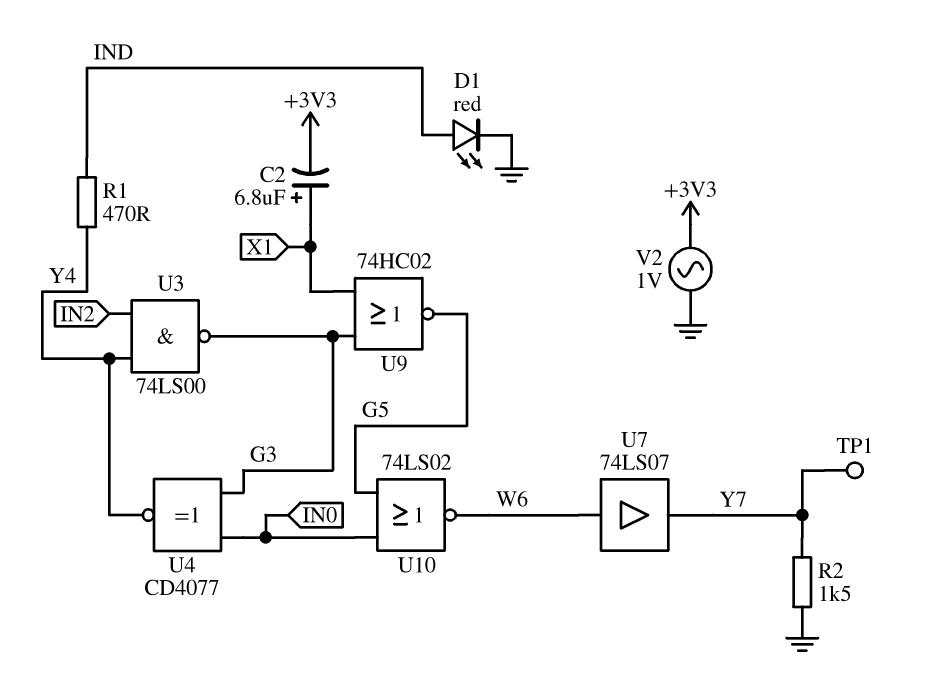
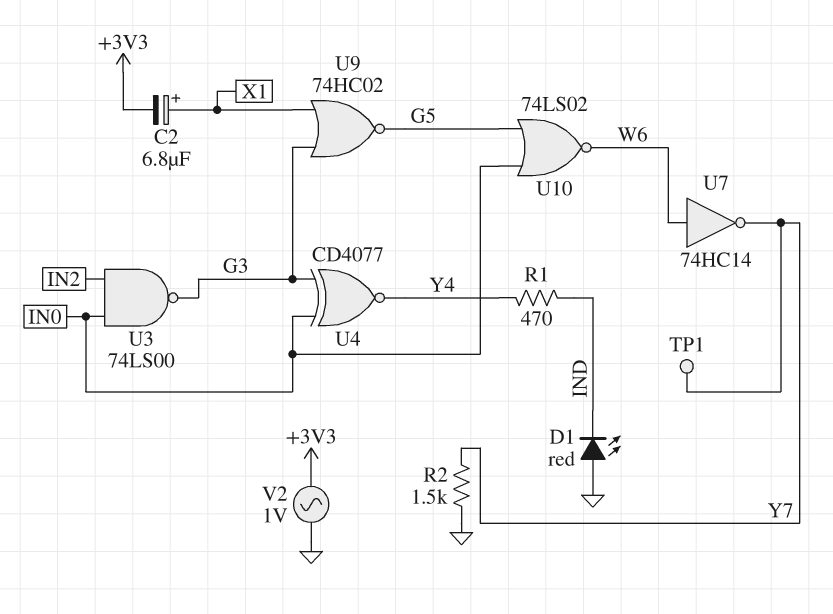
D1: LED red (A IND, K GND) -> LED red (A GND, K IND)
U3: NAND 74LS00 (in IN2, in Y4, out G3) -> NAND 74LS00 (in IN0, in IN2, out G3)
U7: buffer 74LS07 (in W6, out Y7) -> NOT 74HC14 (in W6, out Y7)

